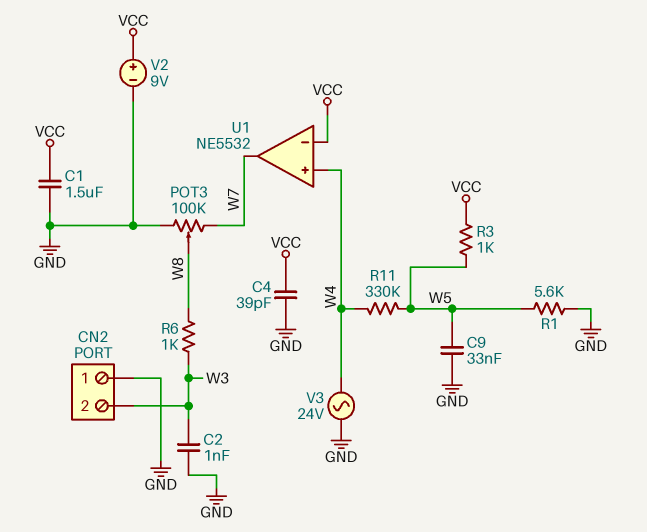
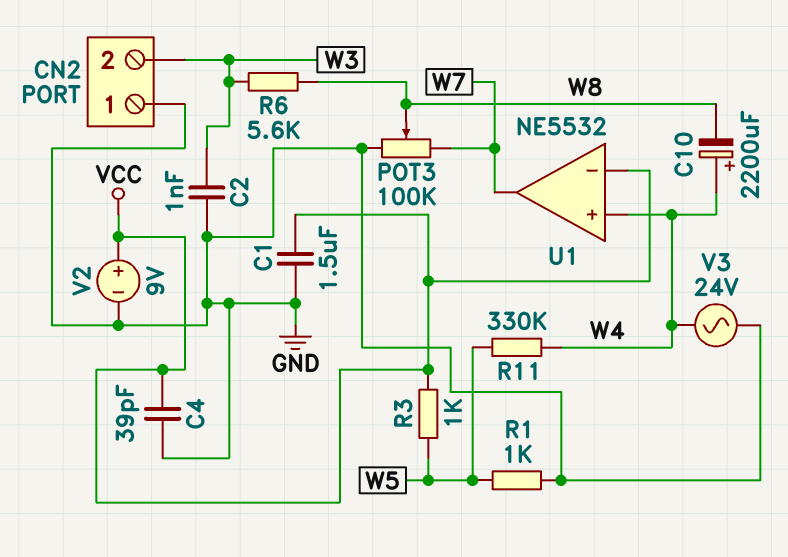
C9: 33nF (GND, W5) -> none
C10: none -> 2200uF (plus W4, minus W8)
R1: 5.6k (GND, W5) -> 1k (GND, W5)
R6: 1k (W3, W8) -> 5.6k (W3, W8)

